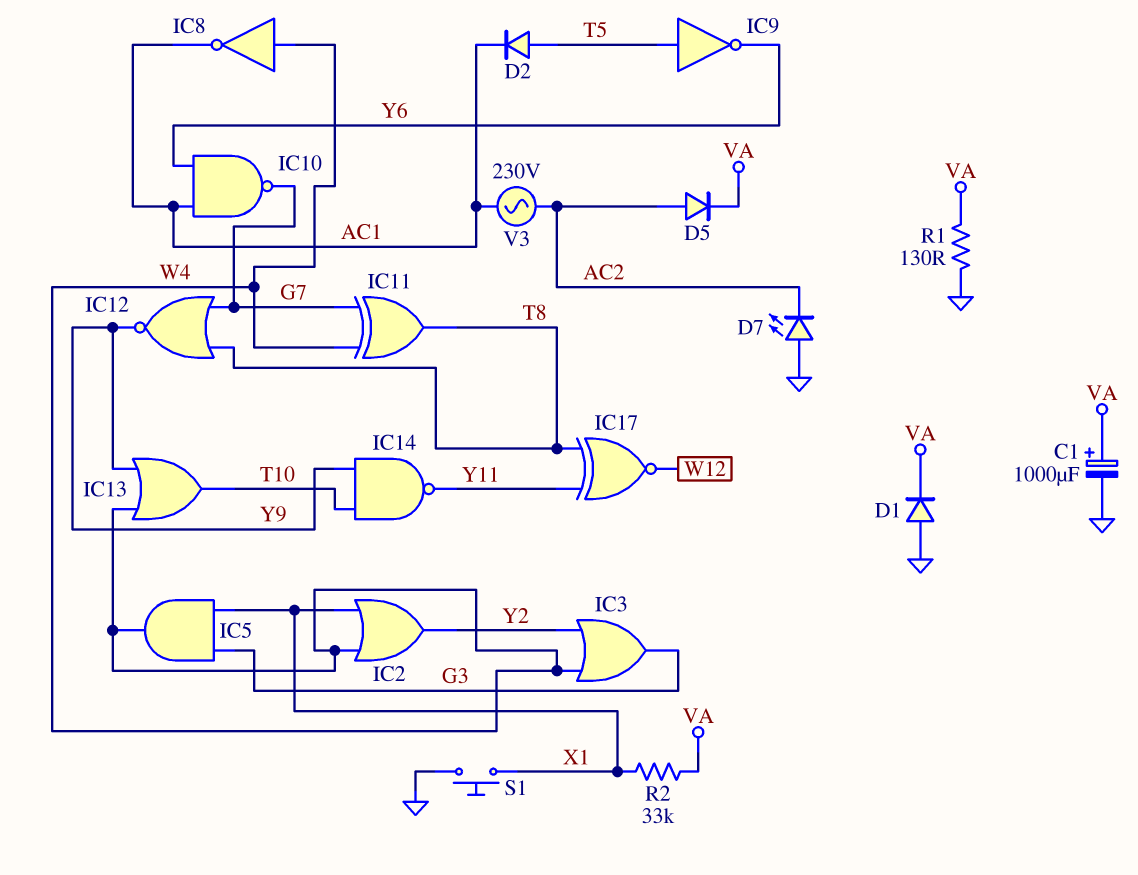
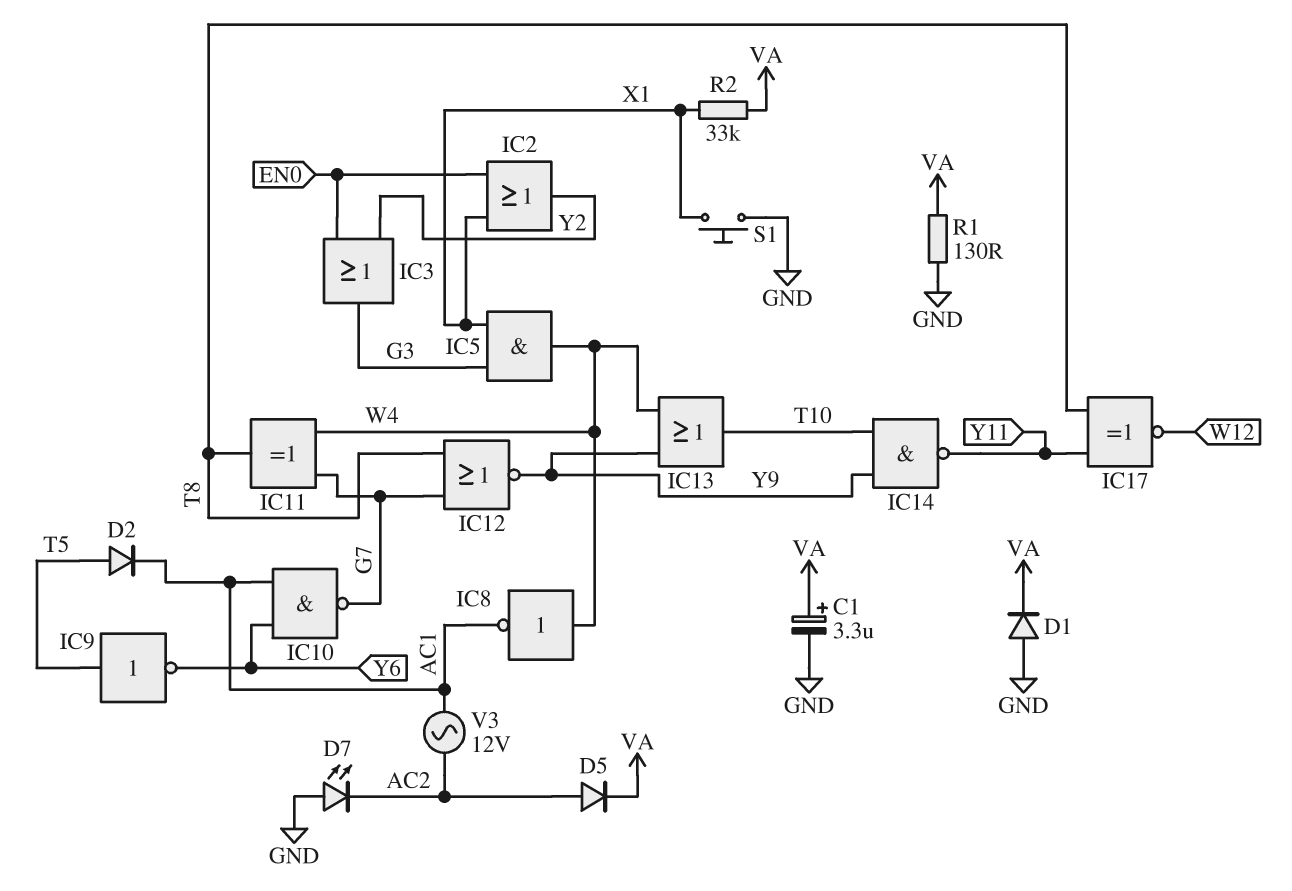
C1: 1000uF (plus VA, minus GND) -> 3.3uF (plus VA, minus GND)
IC2: OR (in W4, in X1, out Y2) -> OR (in EN0, in X1, out Y2)
IC3: OR (in W4, in Y2, out G3) -> OR (in EN0, in Y2, out G3)
V3: AC 230V (AC1, AC2) -> AC 12V (AC1, AC2)

